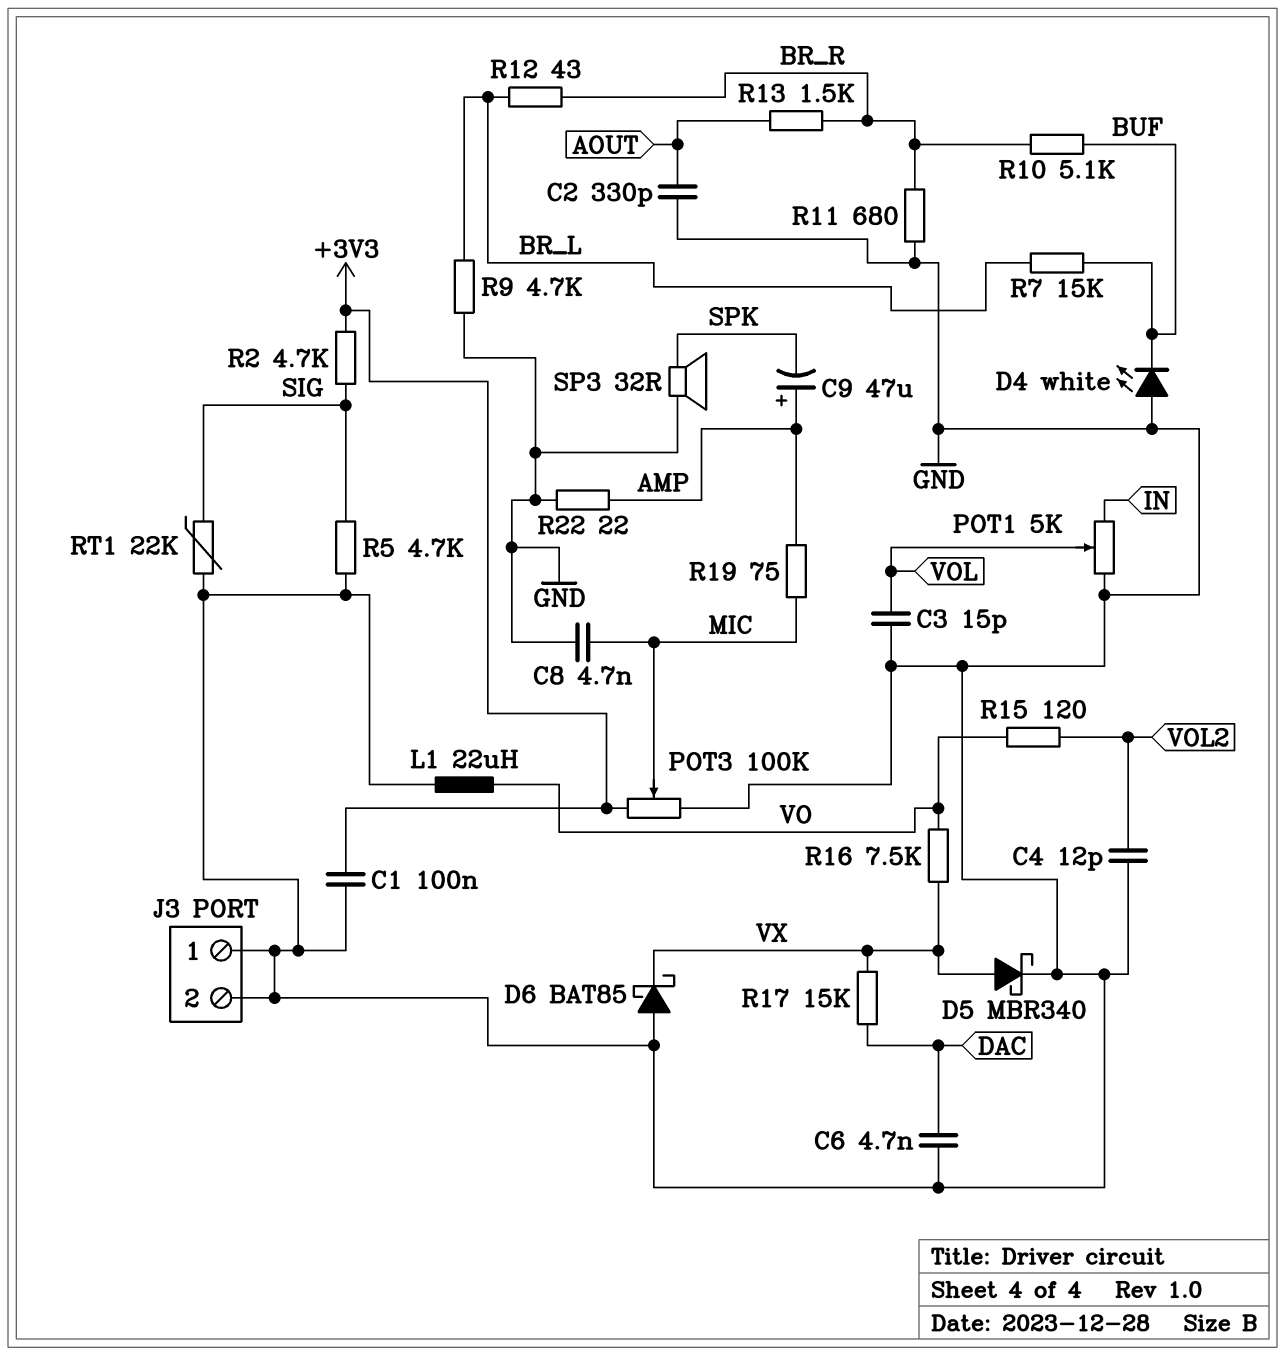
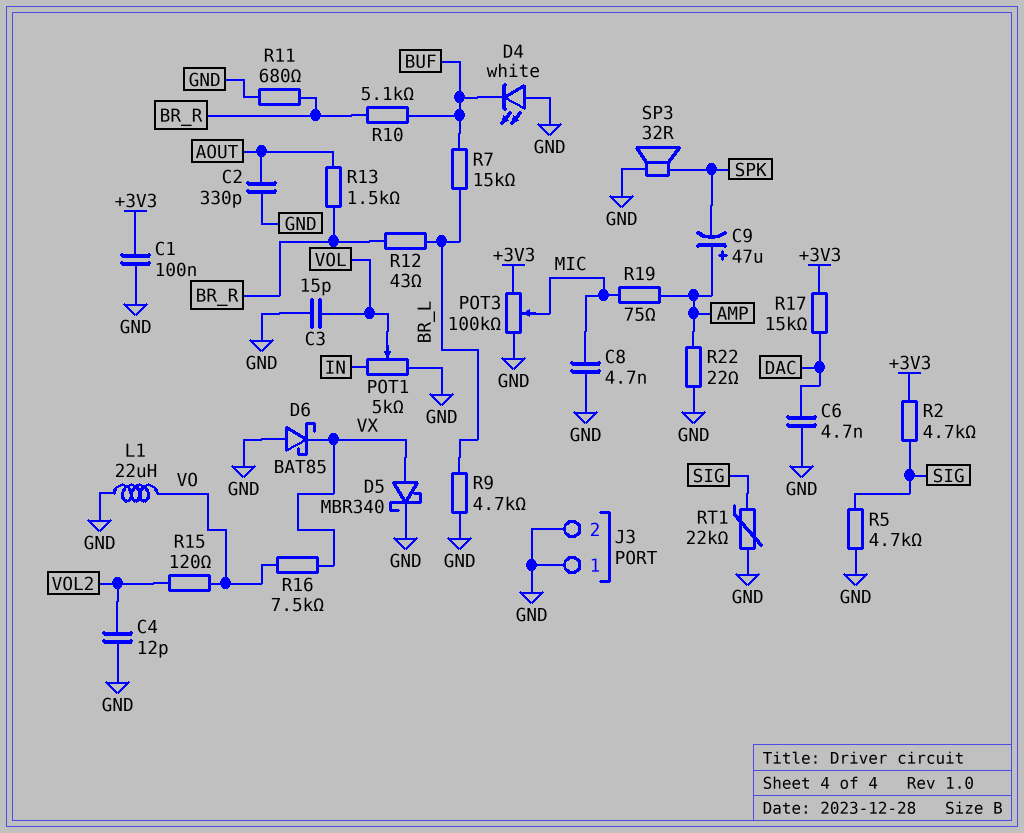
R17: 15k (DAC, VX) -> 15k (+3V3, DAC)

